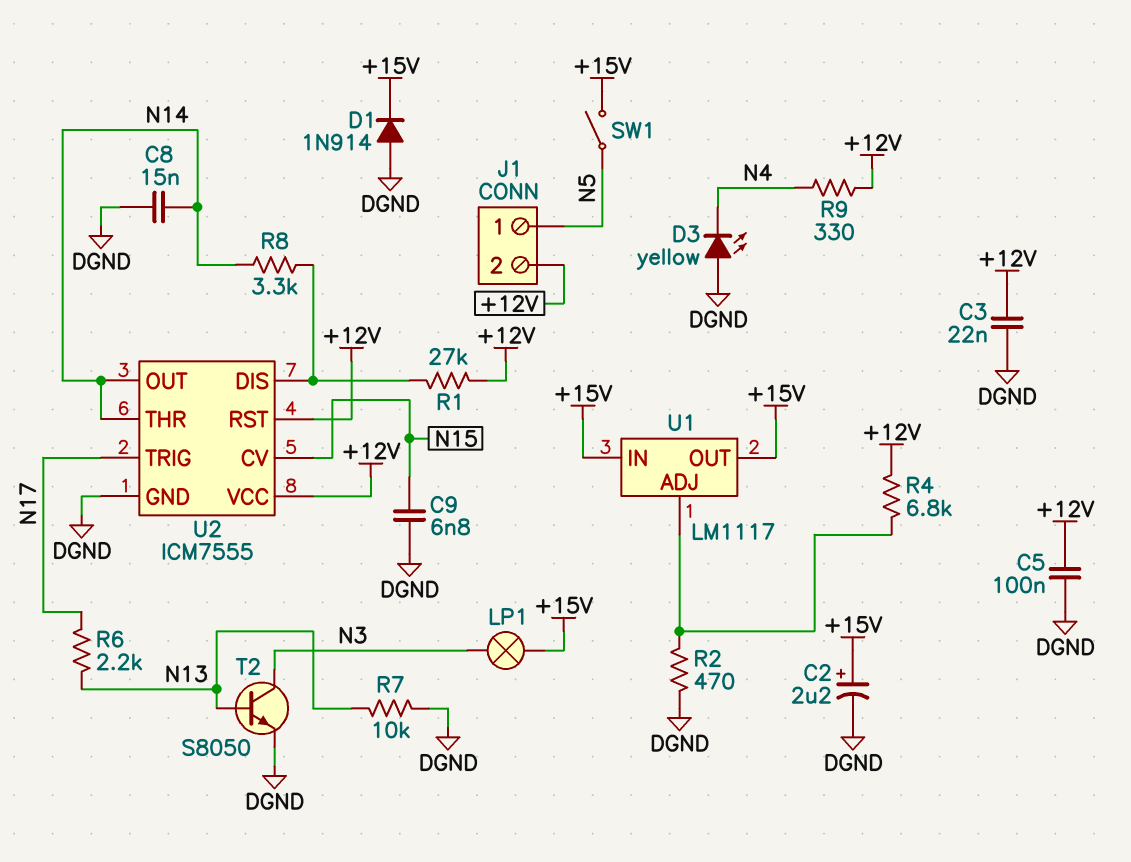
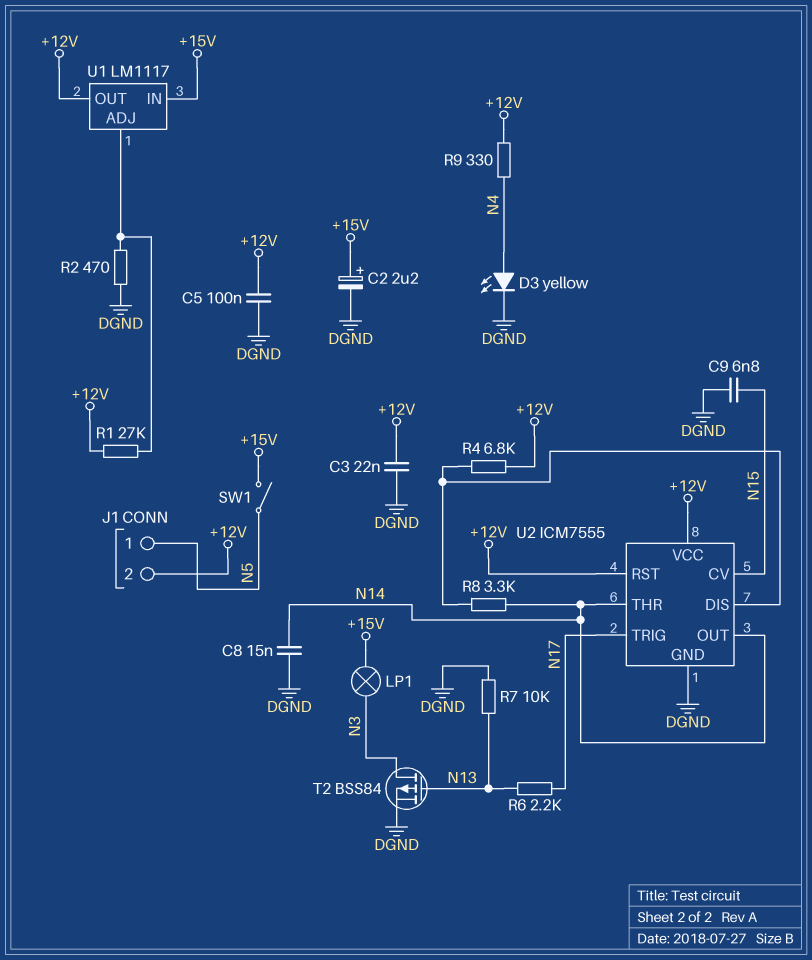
D1: diode 1N914 (A DGND, K +15V) -> none
D3: LED yellow (A DGND, K N4) -> LED yellow (A N4, K DGND)
R1: 27k (+12V, U2/DIS) -> 27k (+12V, U1/ADJ)
R4: 6.8k (+12V, U1/ADJ) -> 6.8k (+12V, U2/DIS)
T2: NPN S8050 (B N13, C N3, E DGND) -> PMOS BSS84 (G N13, D N3, S DGND)
U1 pin OUT: +15V -> +12V

